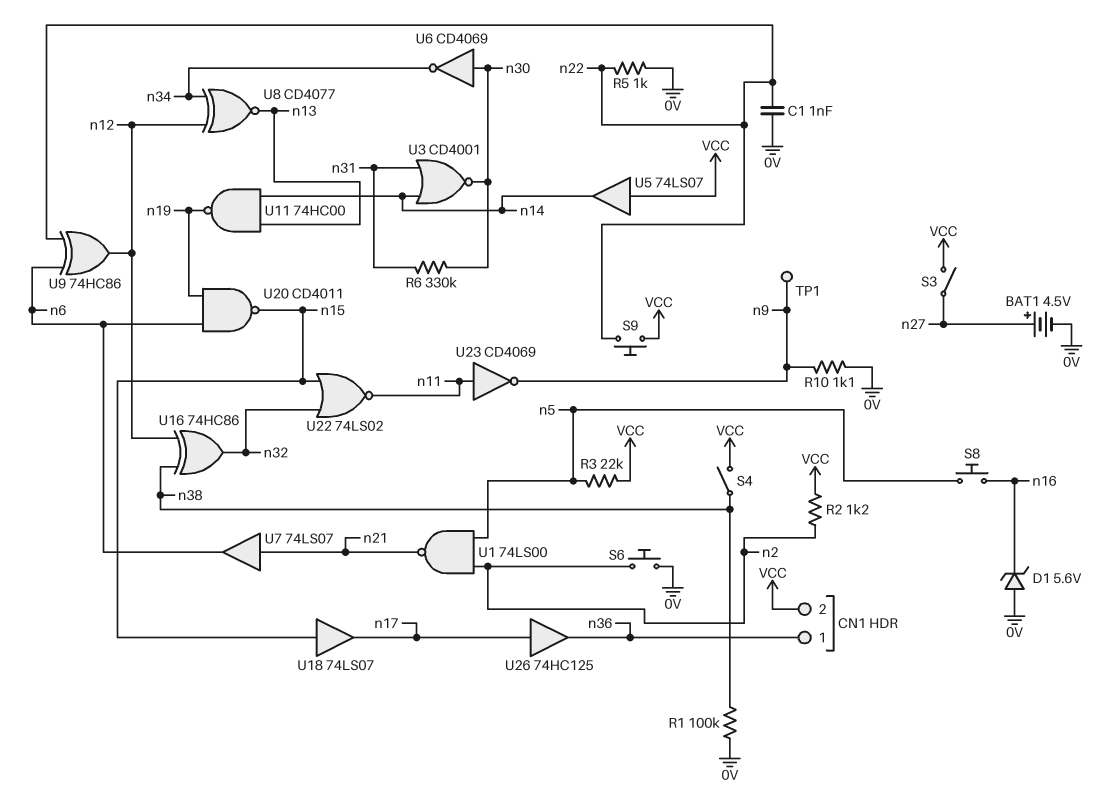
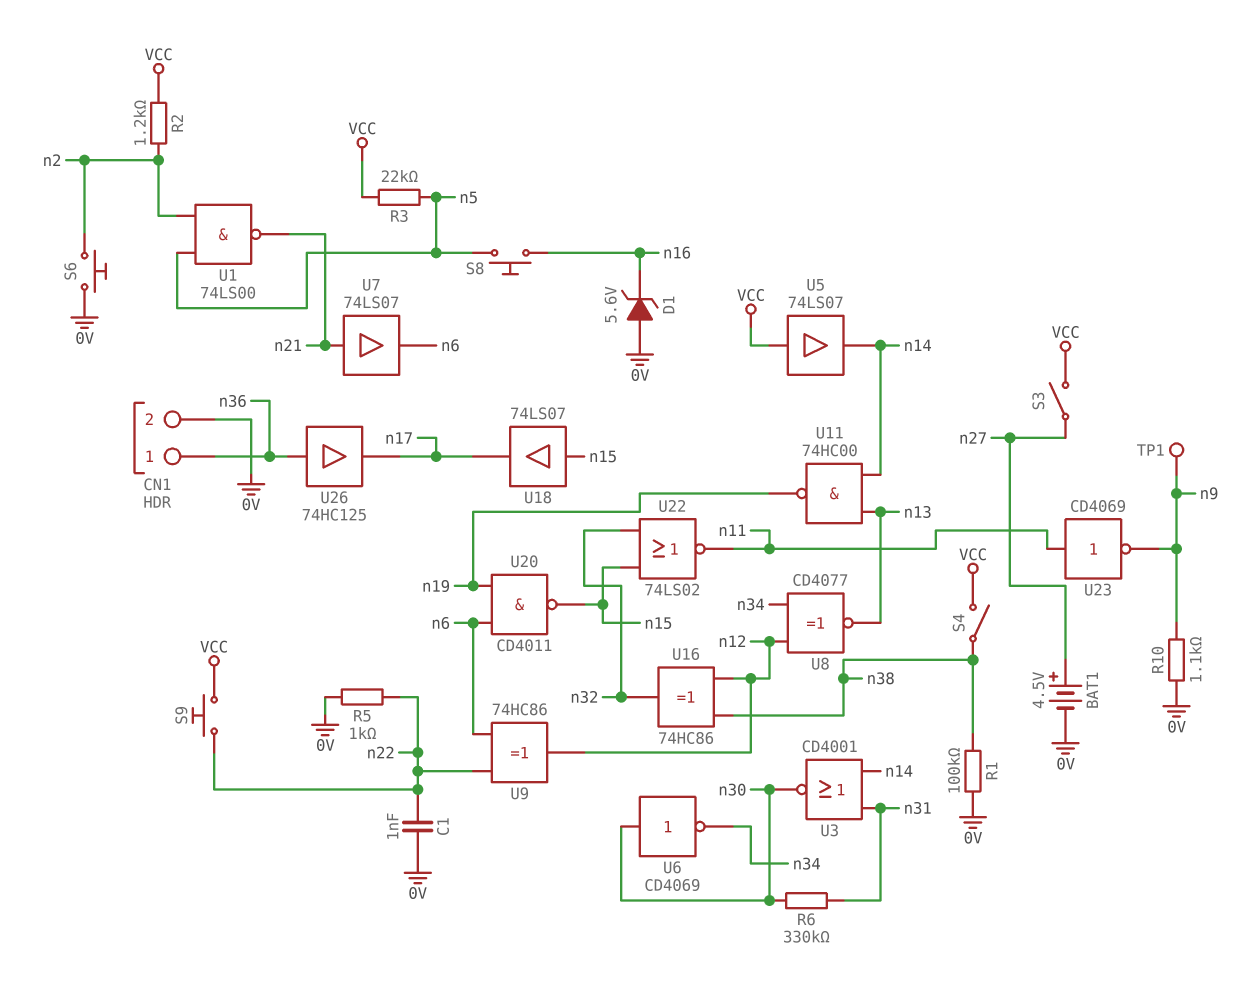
CN1 pin 2: VCC -> 0V
U26: buffer 74HC125 (in n17, out n36) -> buffer 74HC125 (in n36, out n17)

